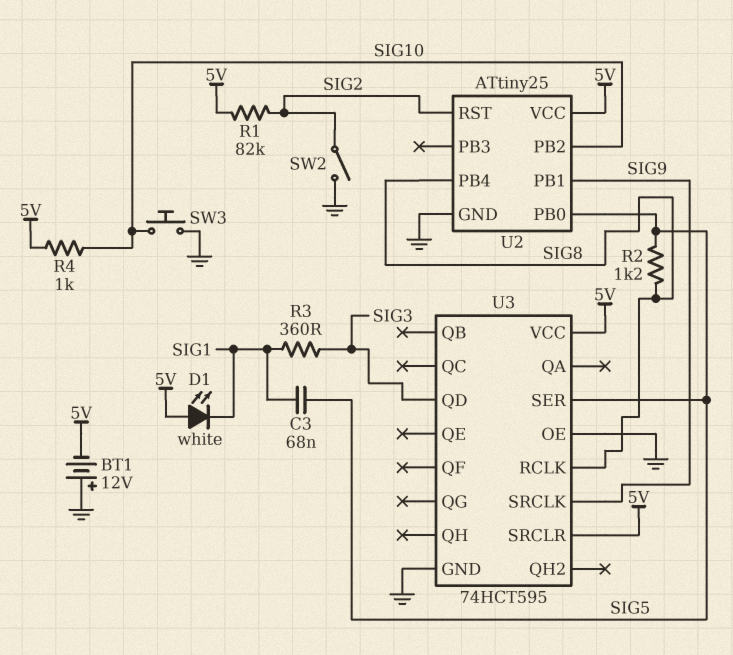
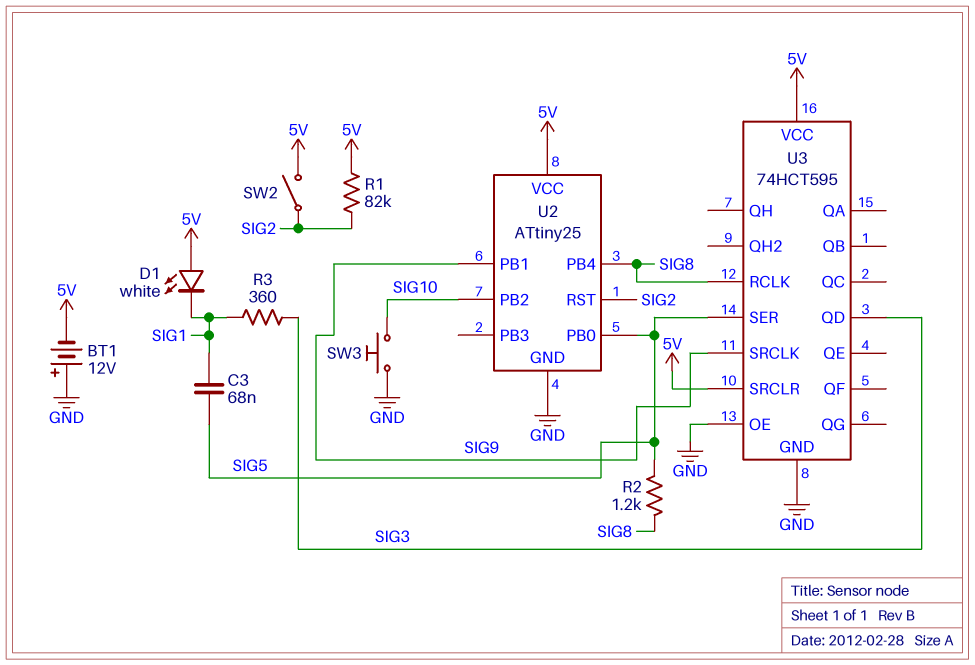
R4: 1k (5V, SIG10) -> none
SW2: switch (GND, SIG2) -> switch (5V, SIG2)

